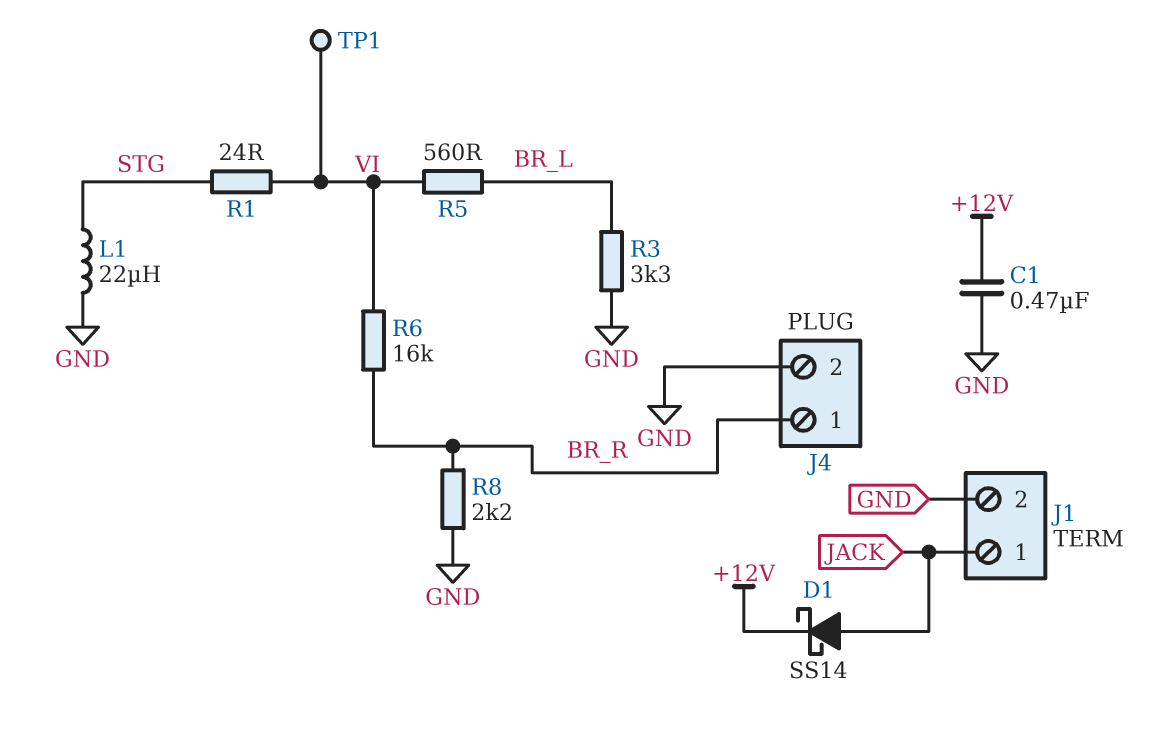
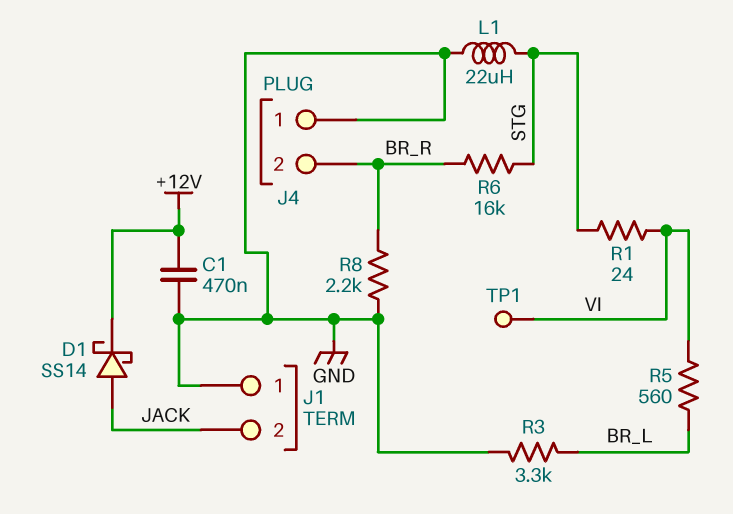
J1 pin 1: JACK -> GND
J1 pin 2: GND -> JACK
J4 pin 1: BR_R -> GND
J4 pin 2: GND -> BR_R
R6: 16k (BR_R, VI) -> 16k (BR_R, STG)

